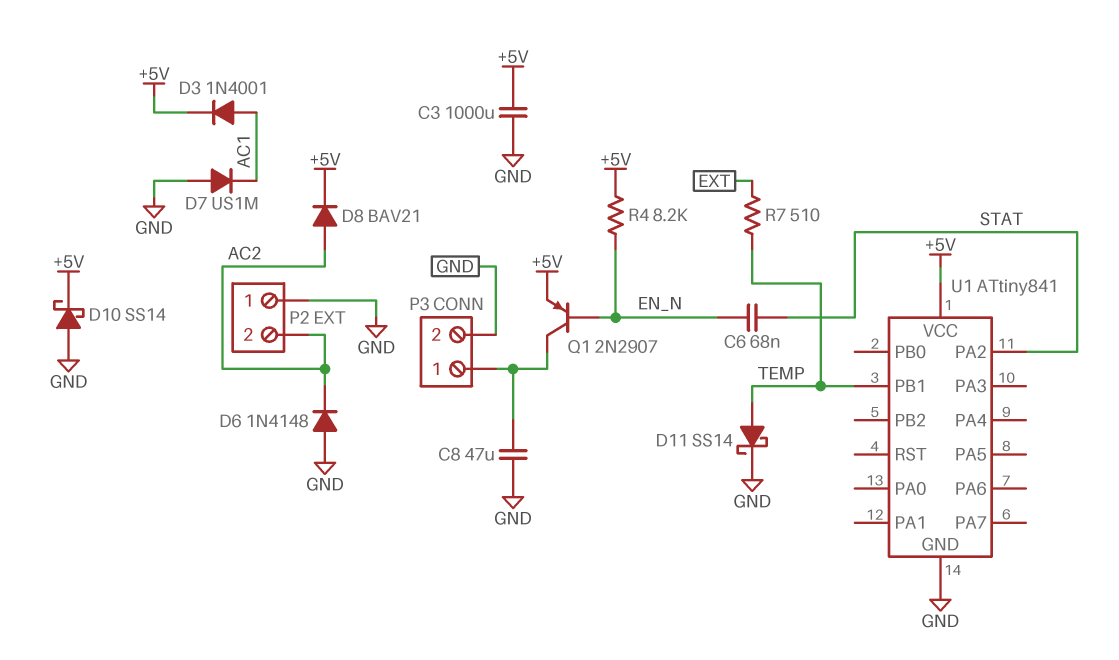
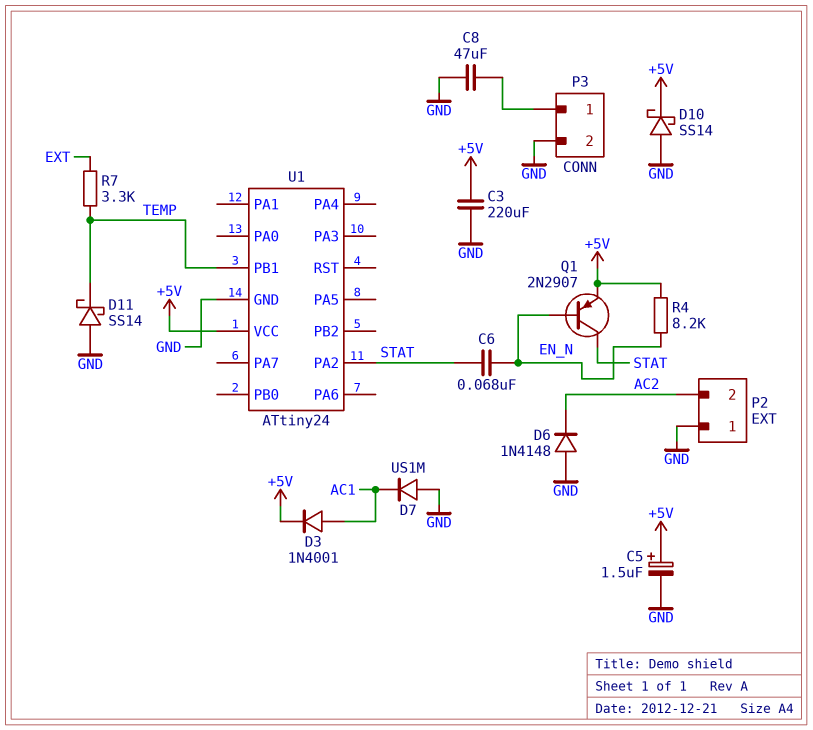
C3: 1000uF (+5V, GND) -> 220uF (+5V, GND)
C5: none -> 1.5uF (plus +5V, minus GND)
D8: diode BAV21 (A AC2, K +5V) -> none
D11: schottky SS14 (A TEMP, K GND) -> schottky SS14 (A GND, K TEMP)
Q1: PNP 2N2907 (B EN_N, C P3/1, E +5V) -> PNP 2N2907 (B EN_N, C STAT, E +5V)
R7: 510 (EXT, TEMP) -> 3.3k (EXT, TEMP)
U1: ATtiny841 -> ATtiny24

